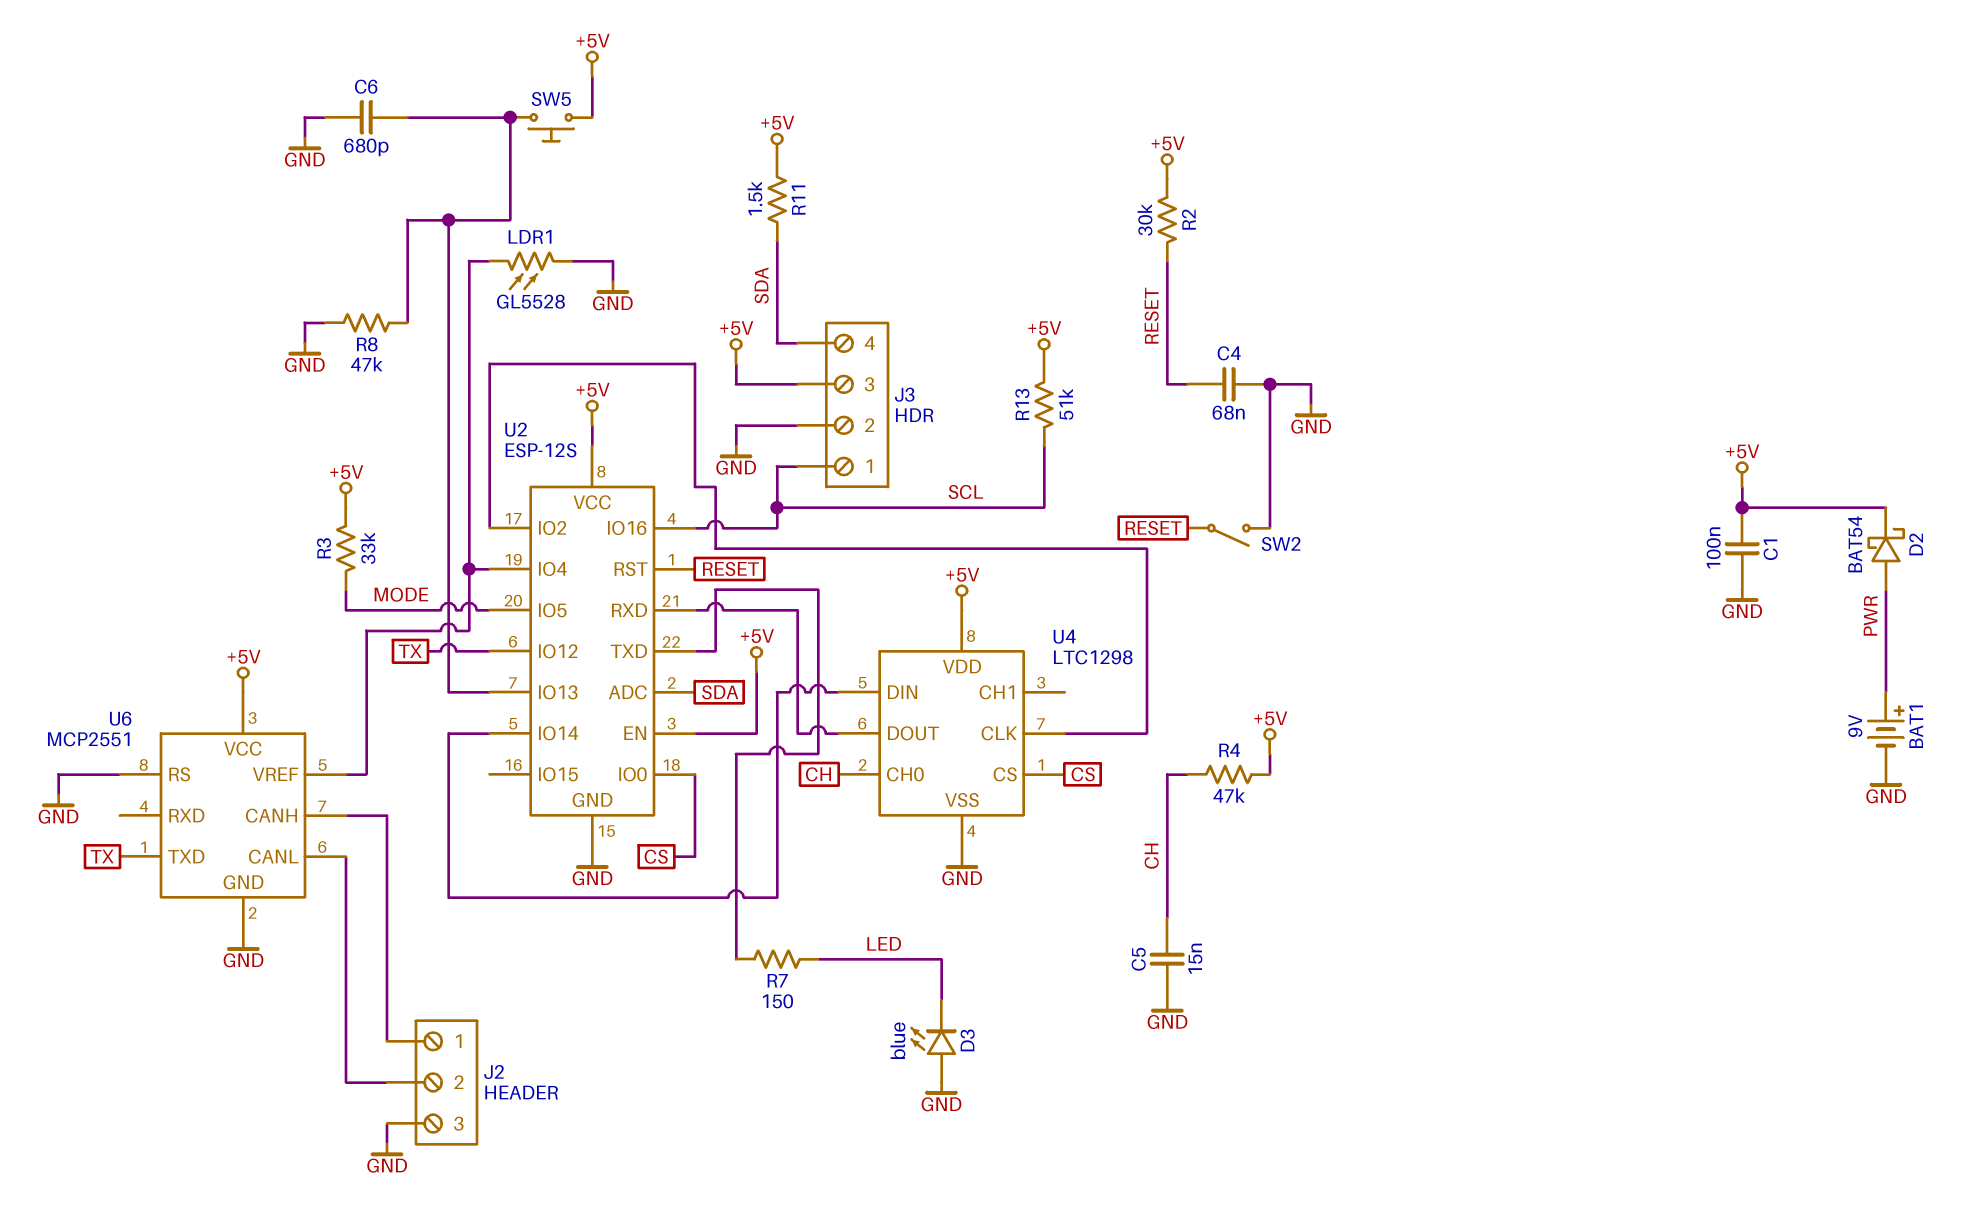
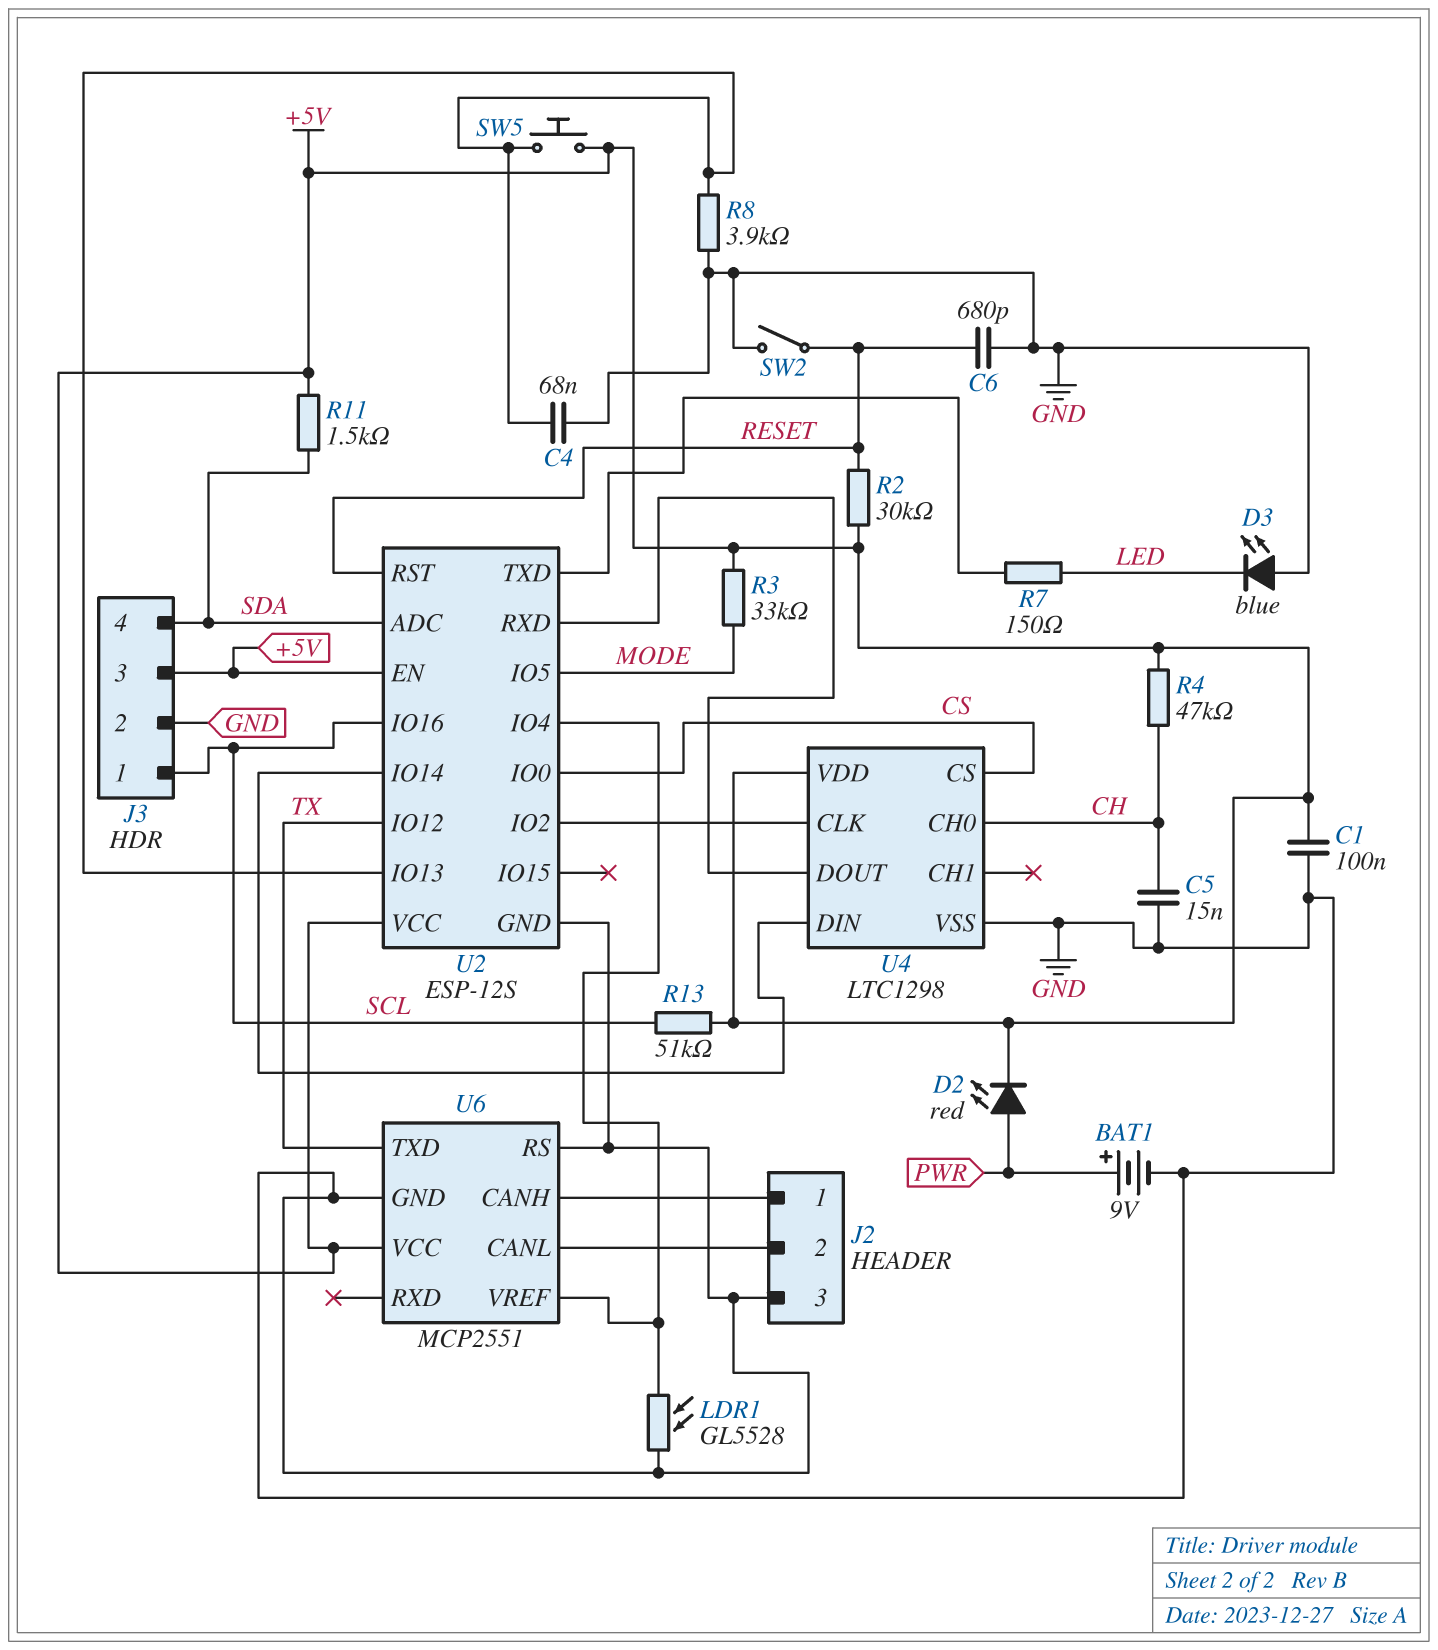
C4: 68nF (GND, RESET) -> 68nF (GND, U2/IO13)
C6: 680pF (GND, U2/IO13) -> 680pF (GND, RESET)
D2: schottky BAT54 (A PWR, K +5V) -> LED red (A PWR, K +5V)
R8: 47k (GND, U2/IO13) -> 3.9k (GND, U2/IO13)

